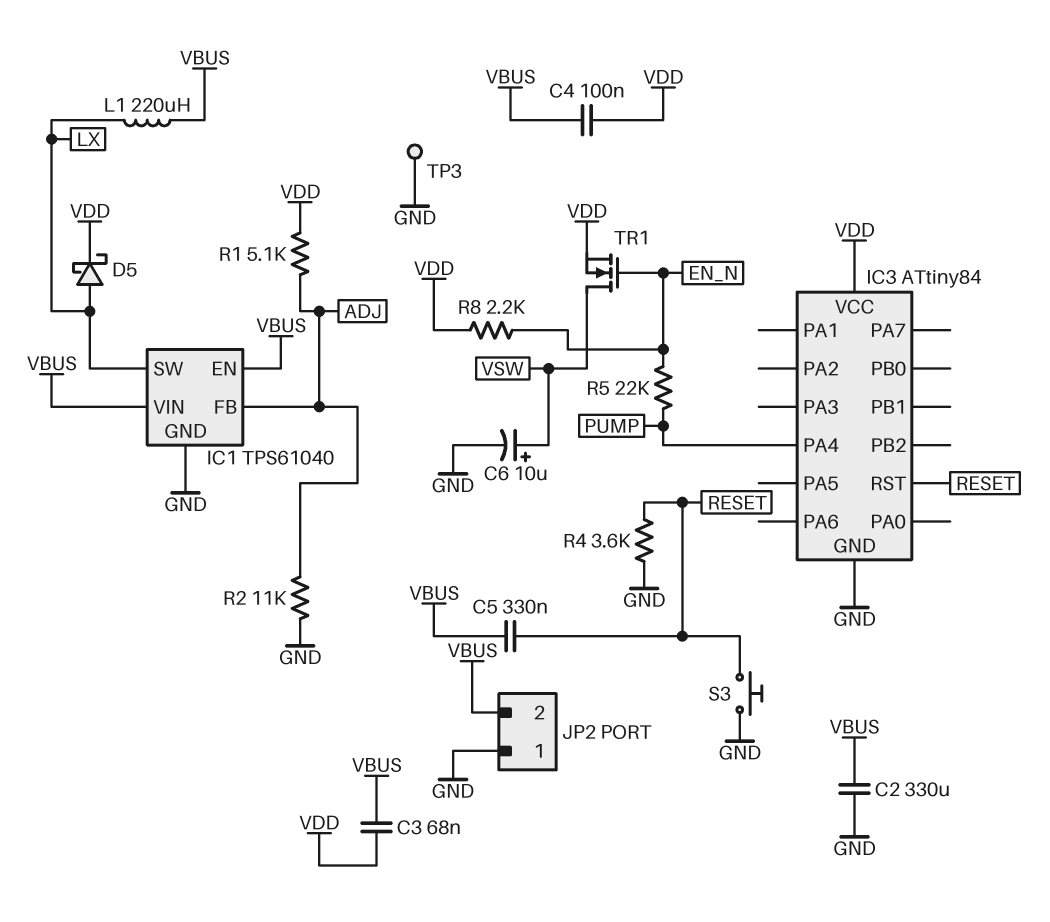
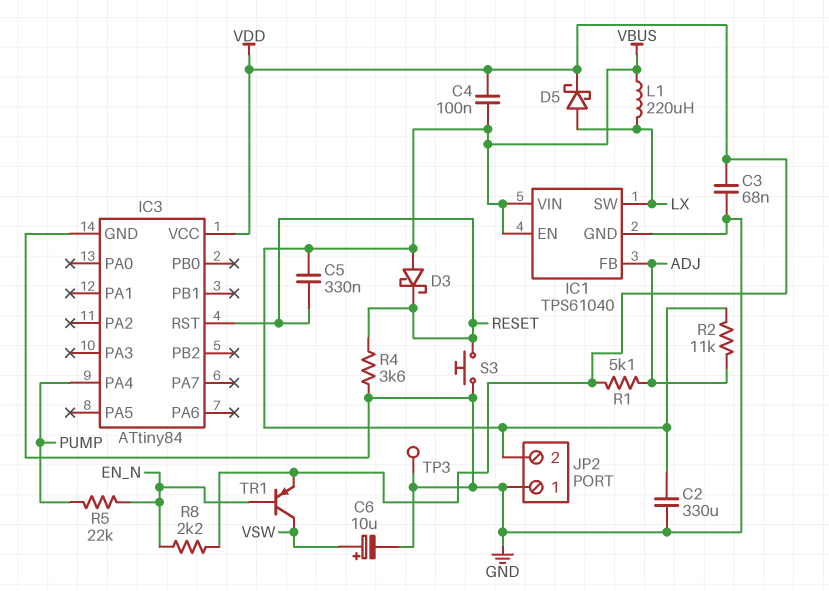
C3: 68nF (VBUS, VDD) -> 68nF (GND, VDD)
D3: none -> schottky (A VBUS, K RESET)
R2: 11k (ADJ, GND) -> 11k (ADJ, VBUS)
TR1: NMOS (G EN_N, D VSW, S VDD) -> PNP (B EN_N, C VSW, E VDD)

